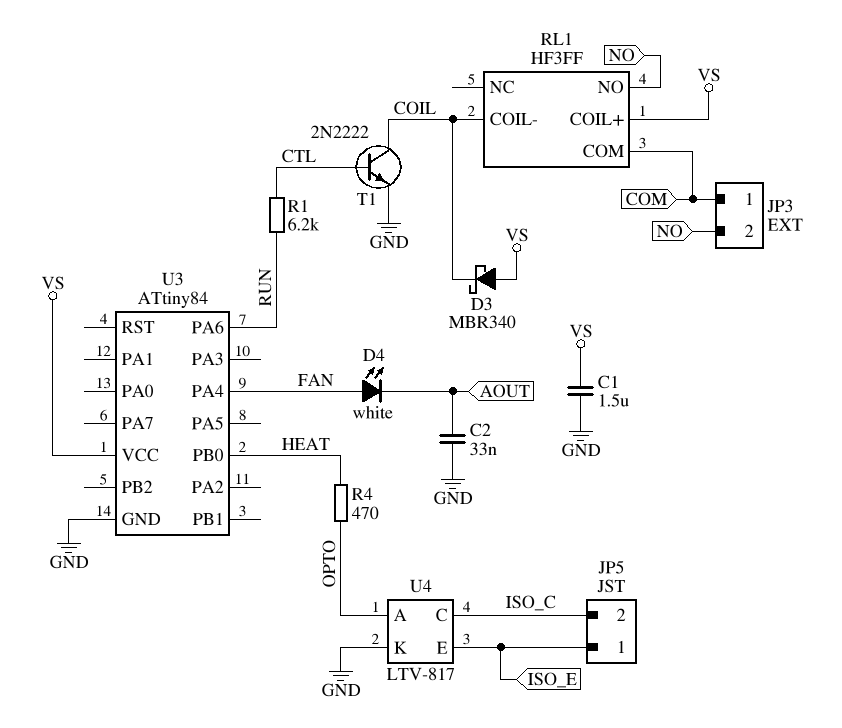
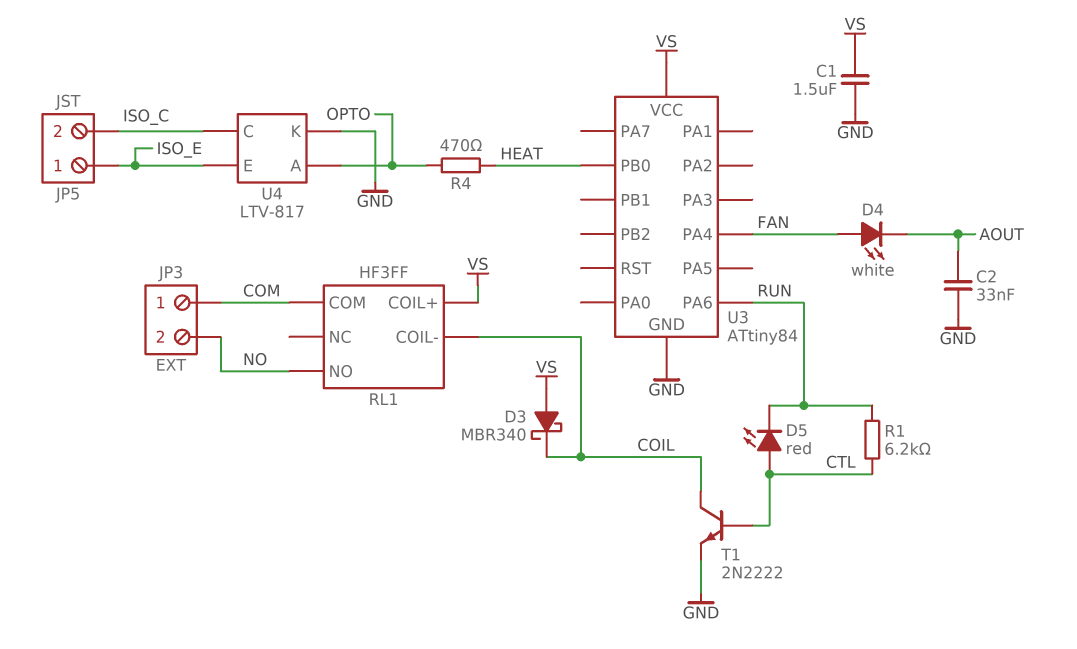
D5: none -> LED red (A CTL, K RUN)

